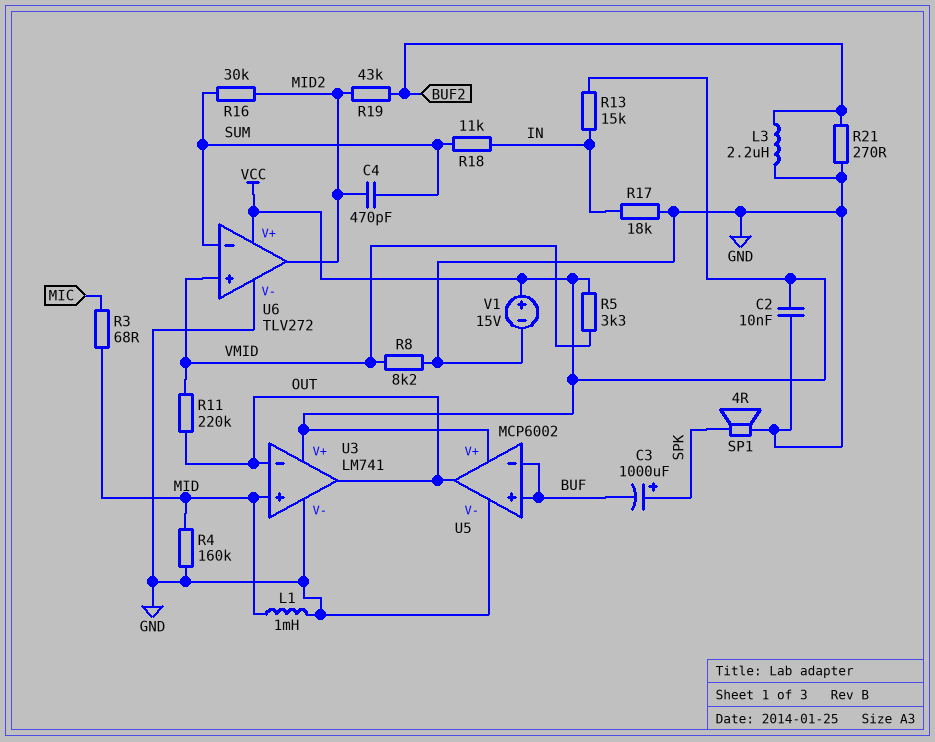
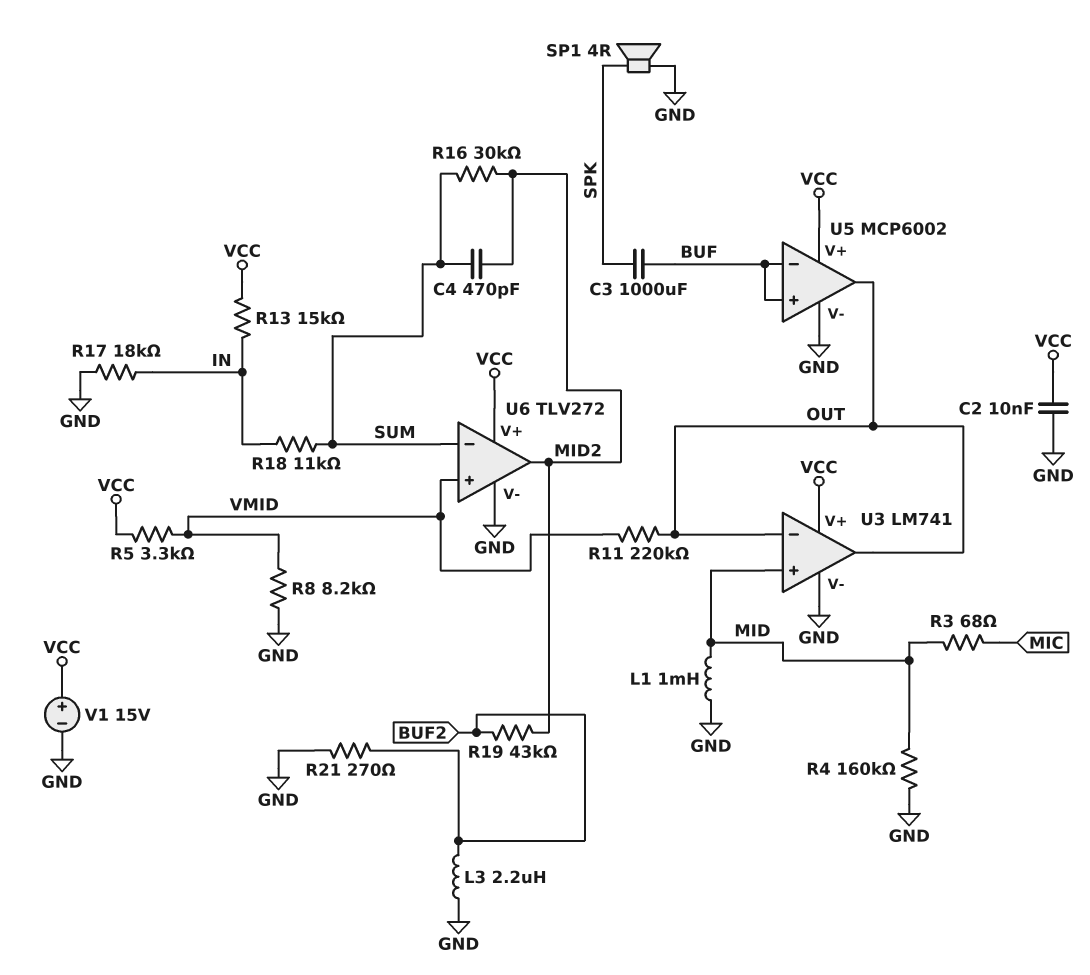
C3: 1000uF (plus SPK, minus BUF) -> 1000uF (BUF, SPK)

